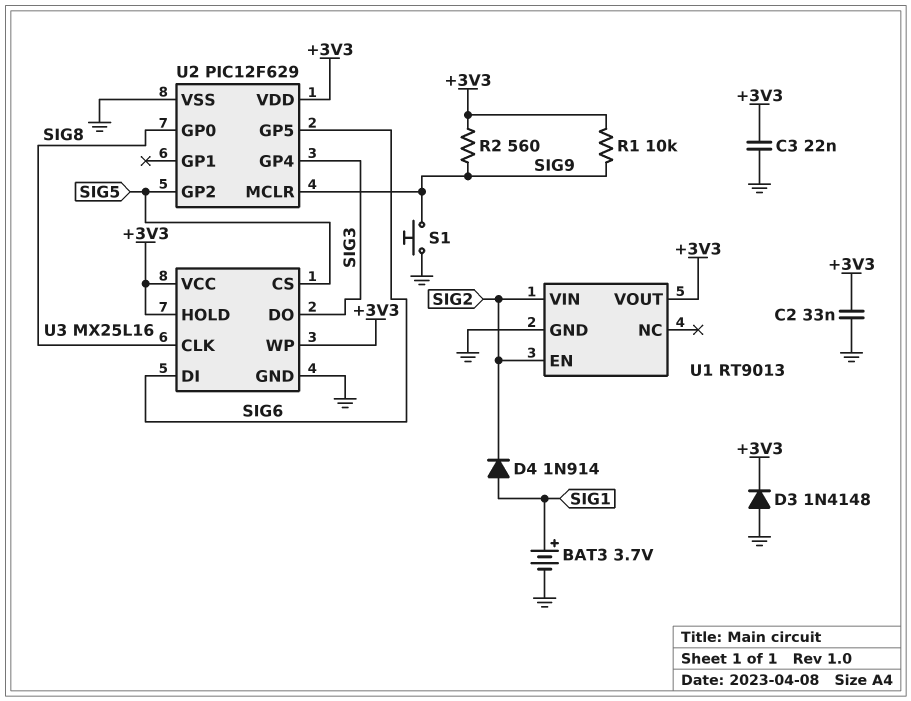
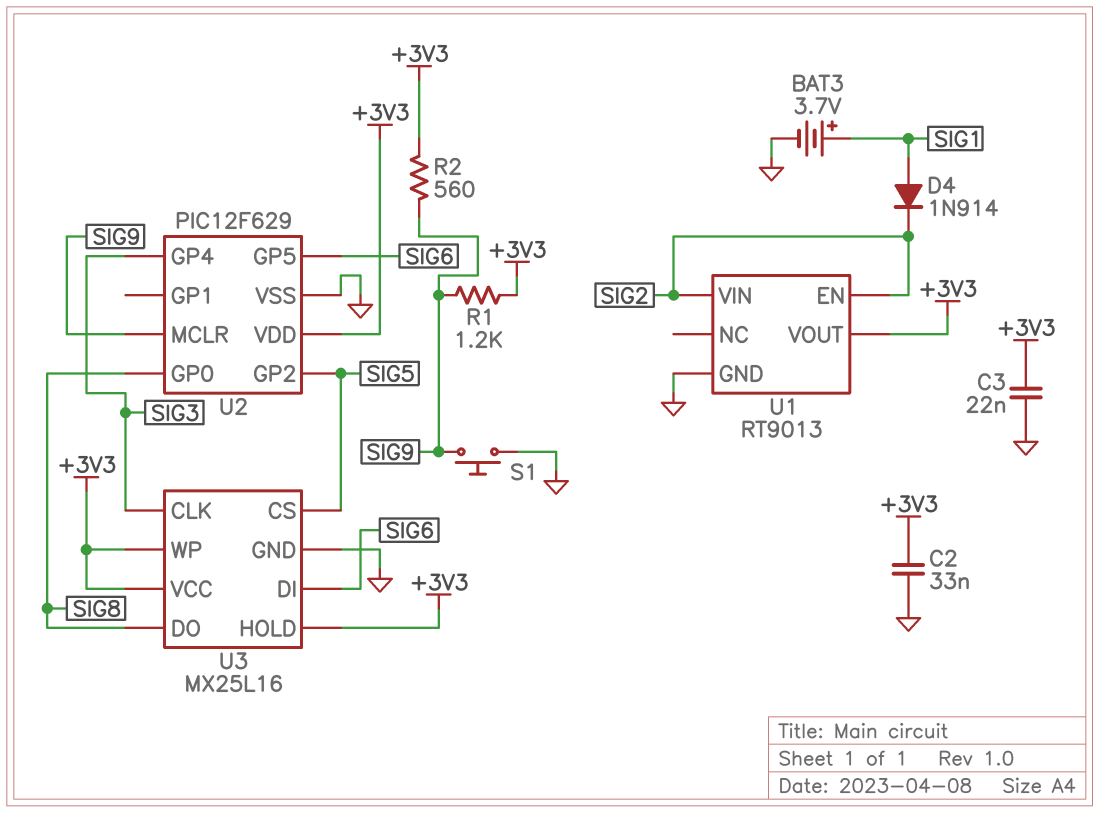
D3: diode 1N4148 (A GND, K +3V3) -> none
R1: 10k (+3V3, SIG9) -> 1.2k (+3V3, SIG9)
U3 pin CLK: SIG8 -> SIG3
U3 pin DO: SIG3 -> SIG8

